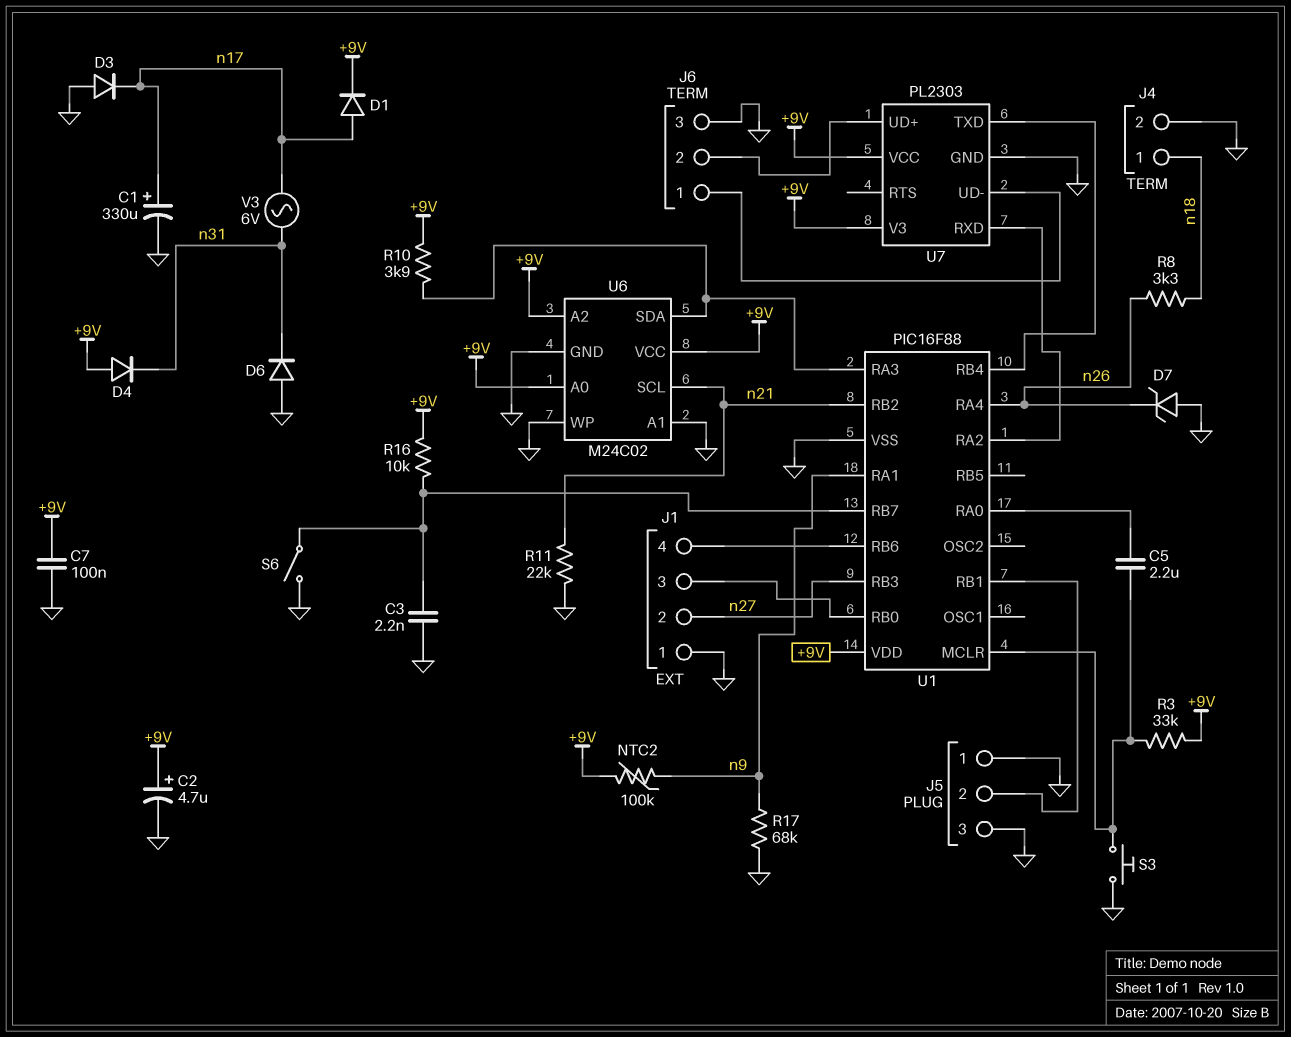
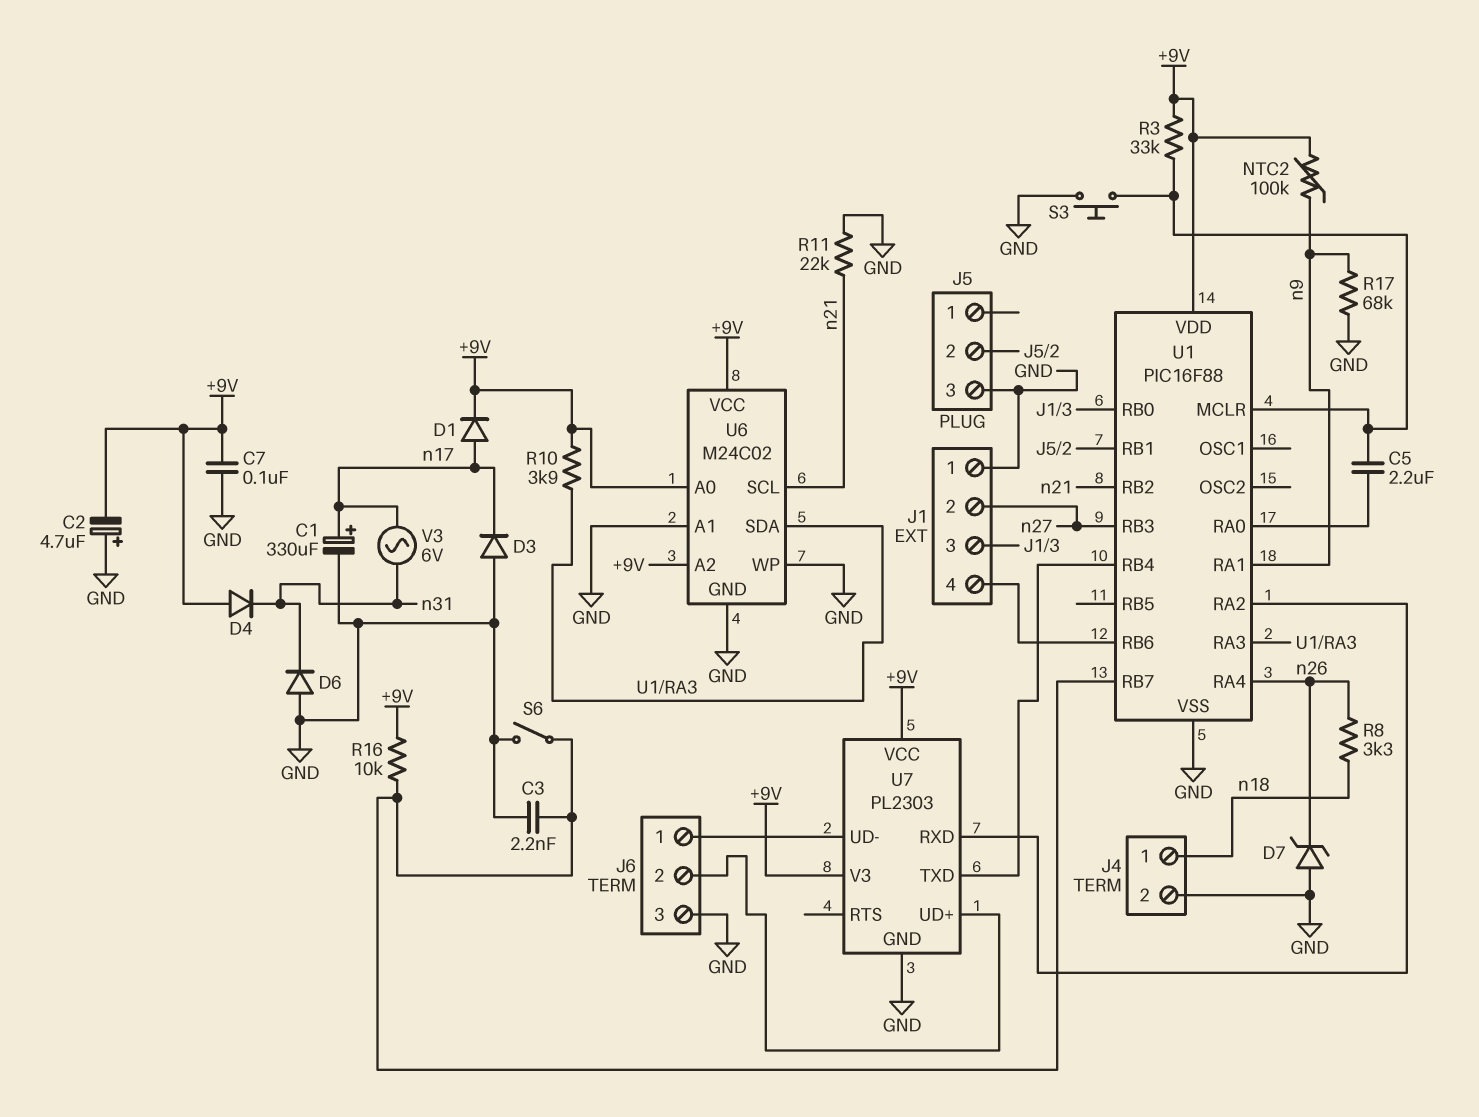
C2: 4.7uF (plus +9V, minus GND) -> 4.7uF (plus GND, minus +9V)
J5 pin 1: GND -> none

